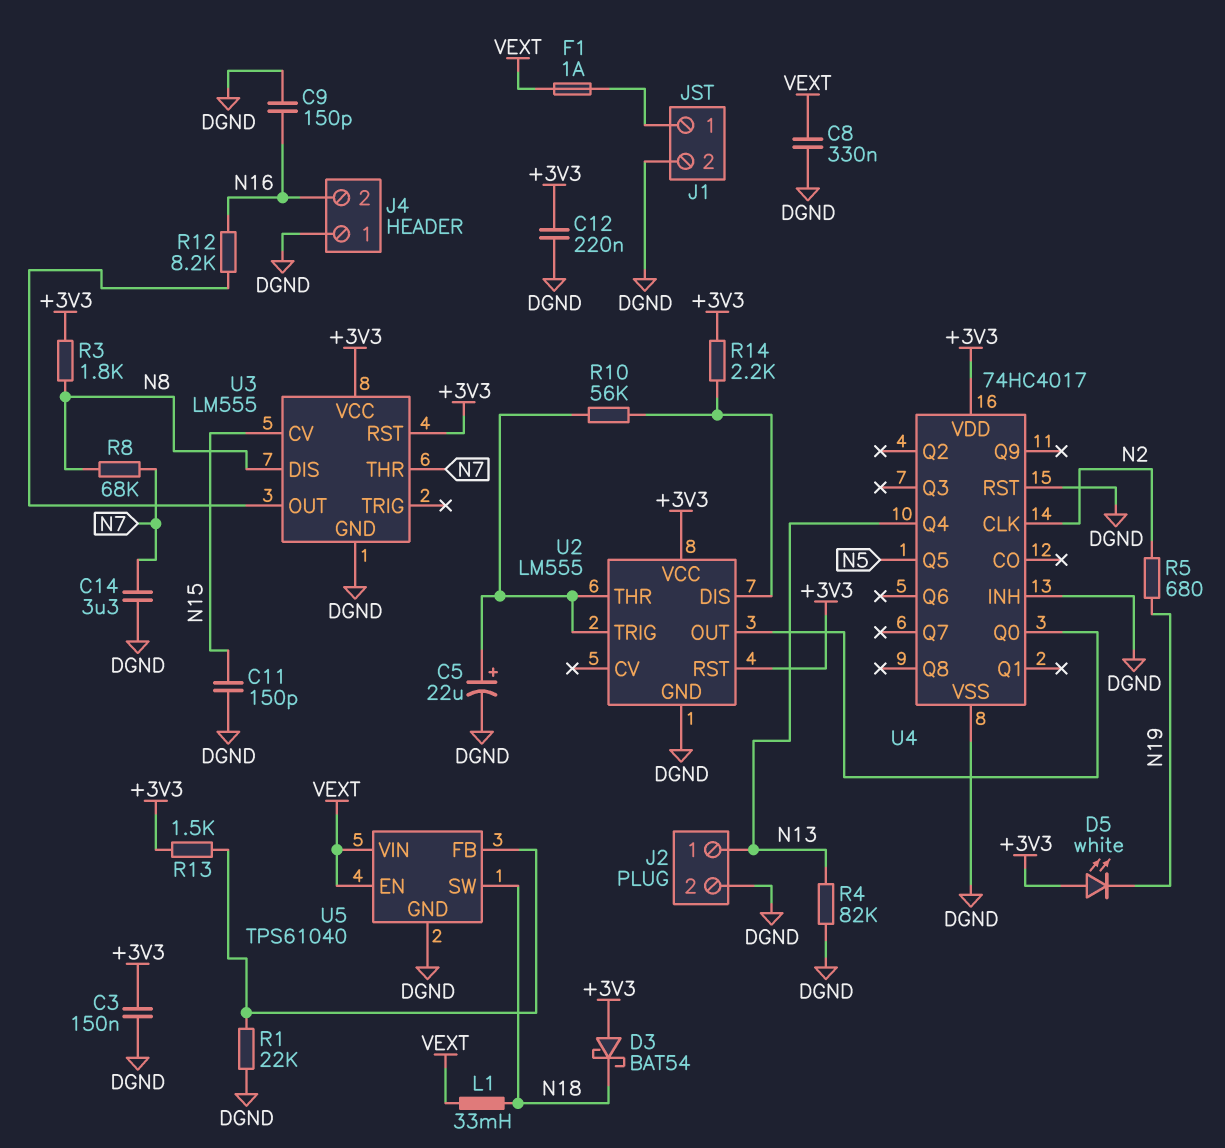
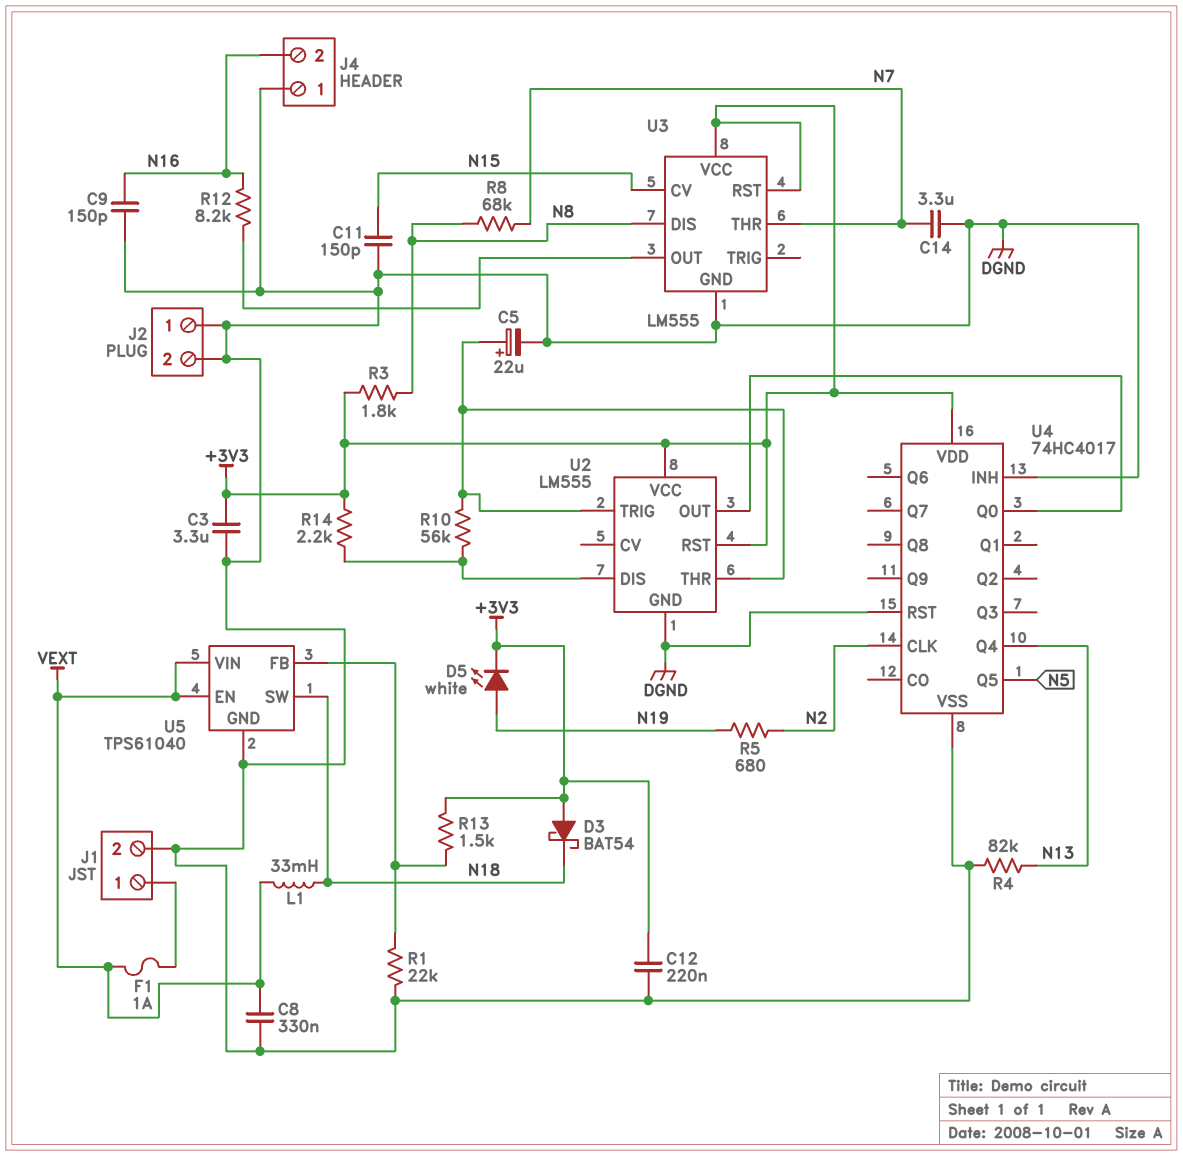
C3: 150nF (+3V3, DGND) -> 3.3uF (+3V3, DGND)
D5: LED white (A +3V3, K N19) -> LED white (A N19, K +3V3)
J2 pin 1: N13 -> DGND

